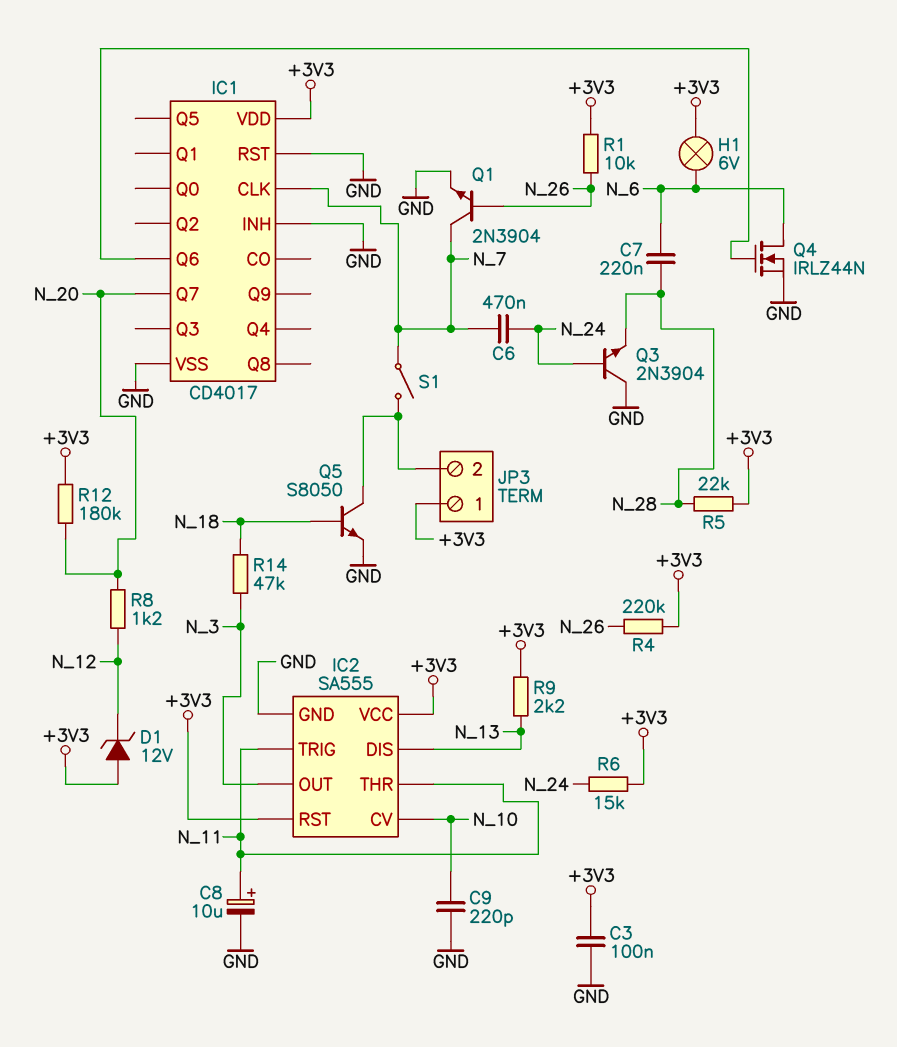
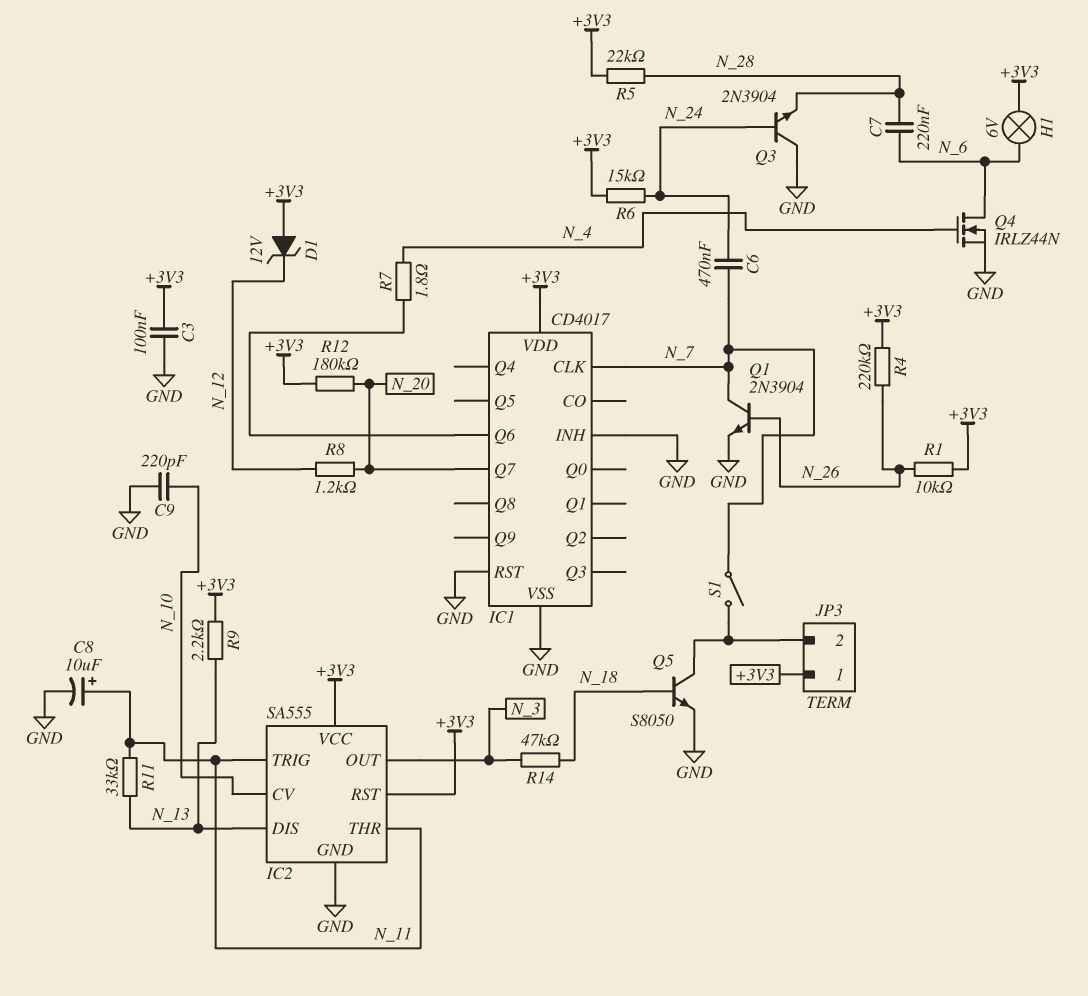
Q4: NMOS IRLZ44N (G IC1/Q6, D N_6, S GND) -> NMOS IRLZ44N (G N_4, D N_6, S GND)
R7: none -> 1.8 (IC1/Q6, N_4)
R11: none -> 33k (N_11, N_13)

